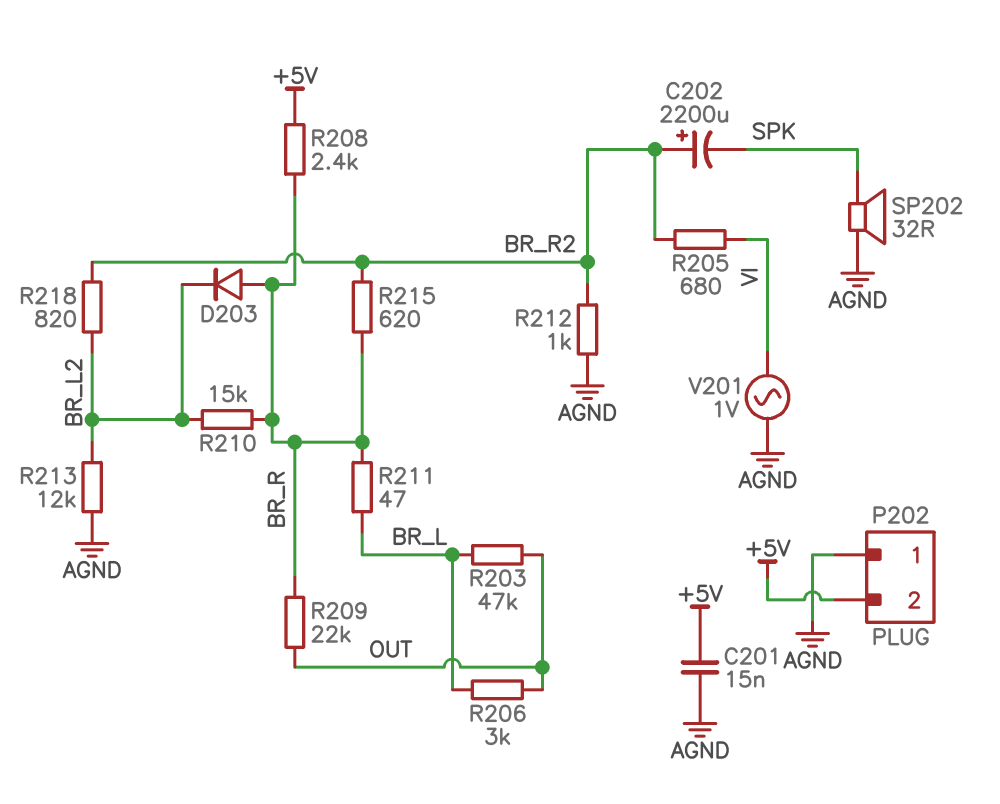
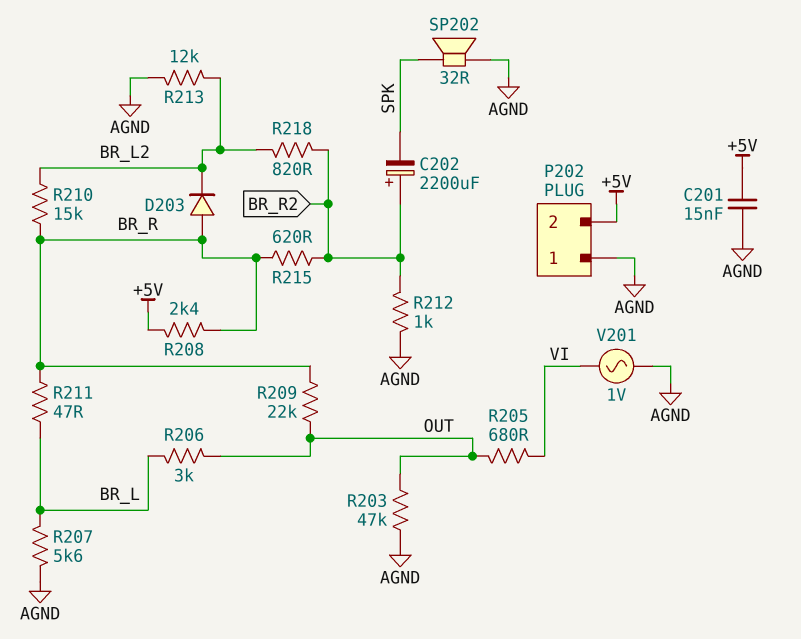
R203: 47k (BR_L, OUT) -> 47k (AGND, OUT)
R205: 680 (BR_R2, VI) -> 680 (OUT, VI)
R207: none -> 5.6k (AGND, BR_L)

